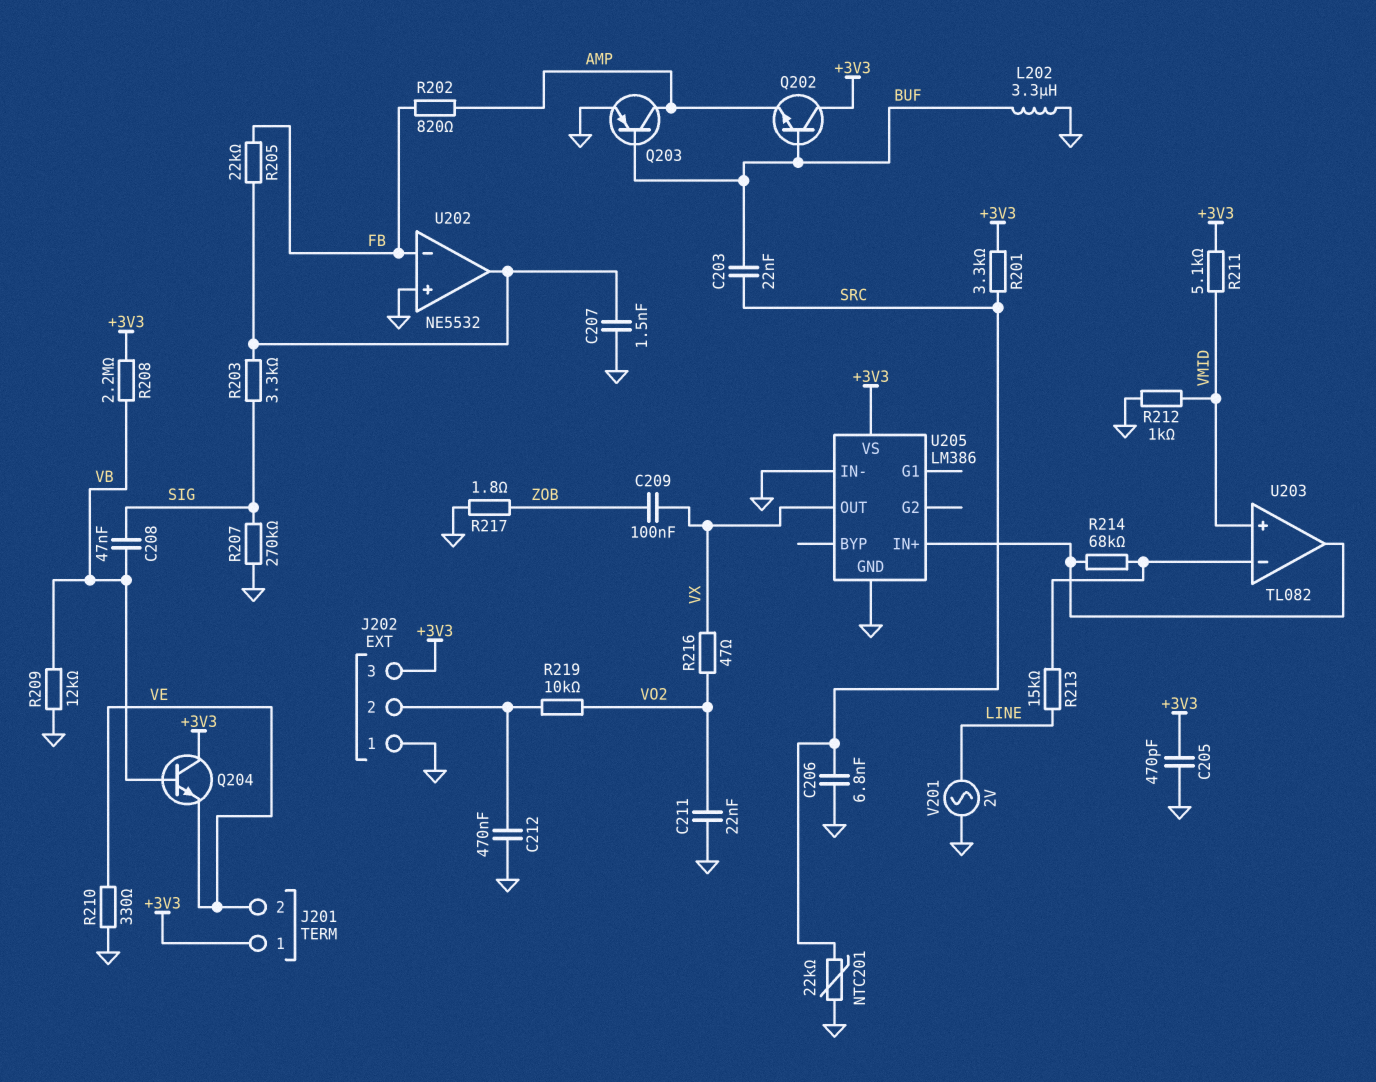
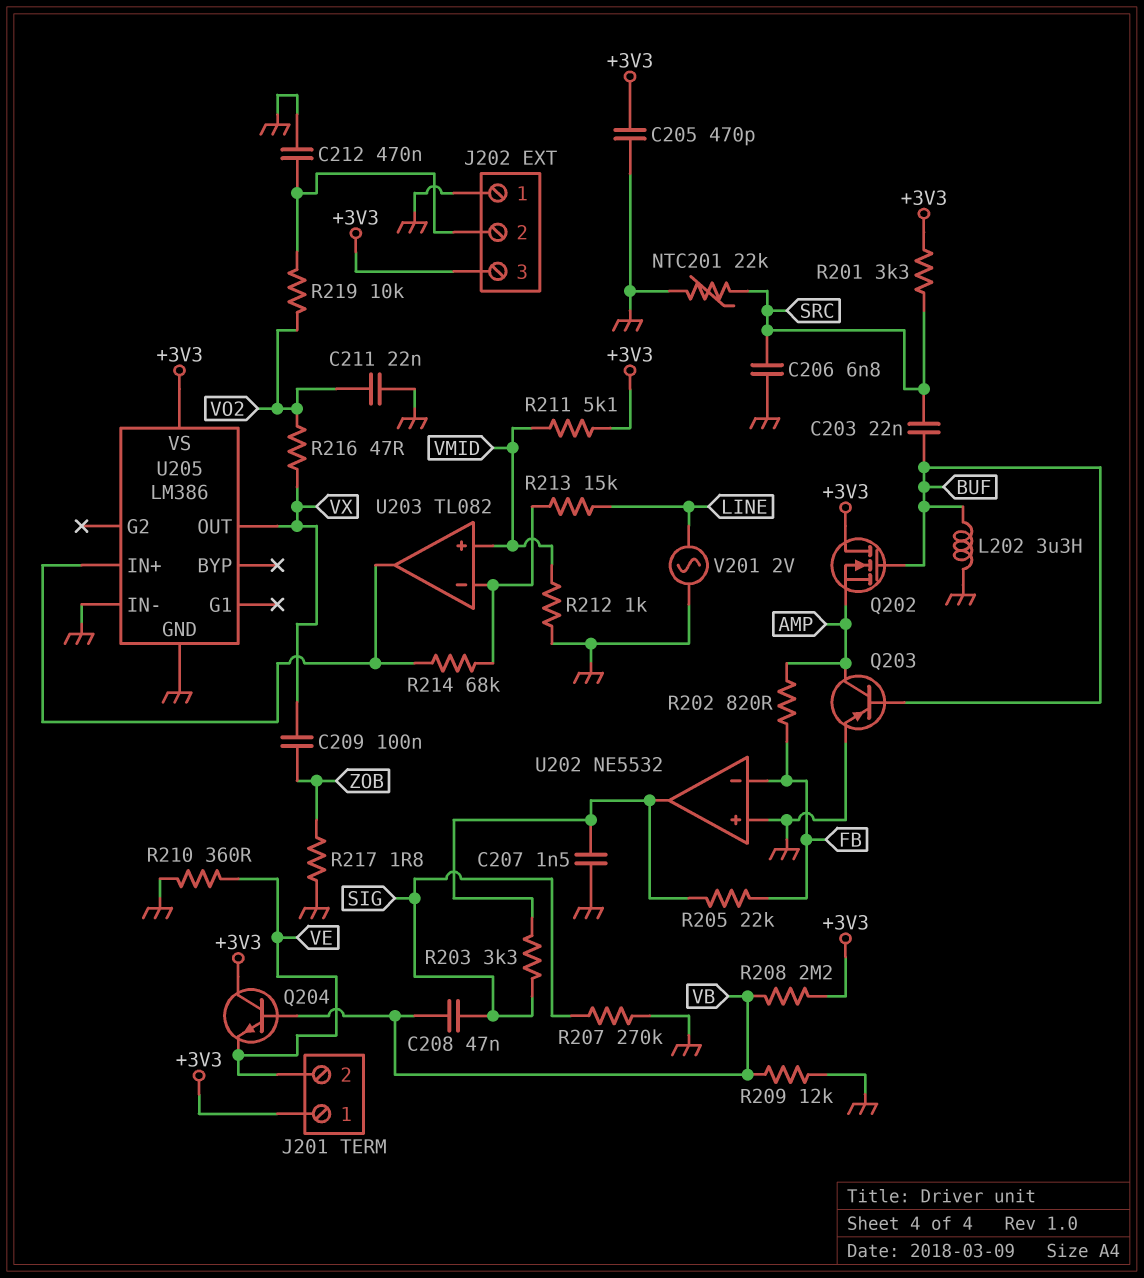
Q202: NPN (B BUF, C +3V3, E AMP) -> NMOS (G BUF, D +3V3, S AMP)
R210: 330 (GND, VE) -> 360 (GND, VE)

